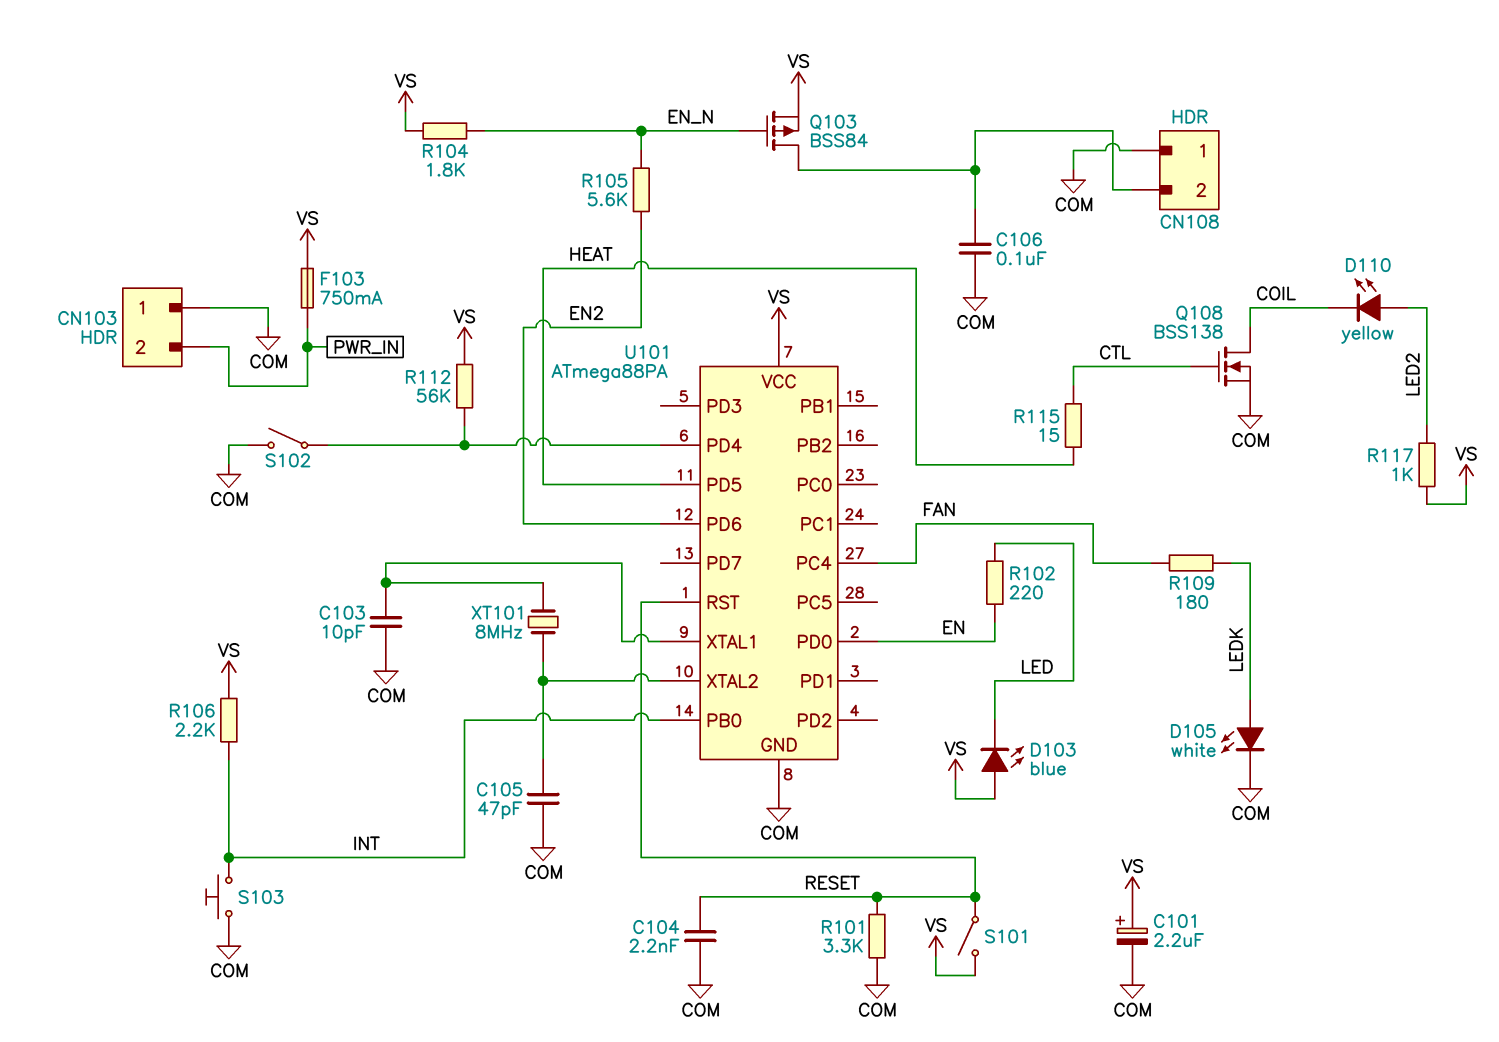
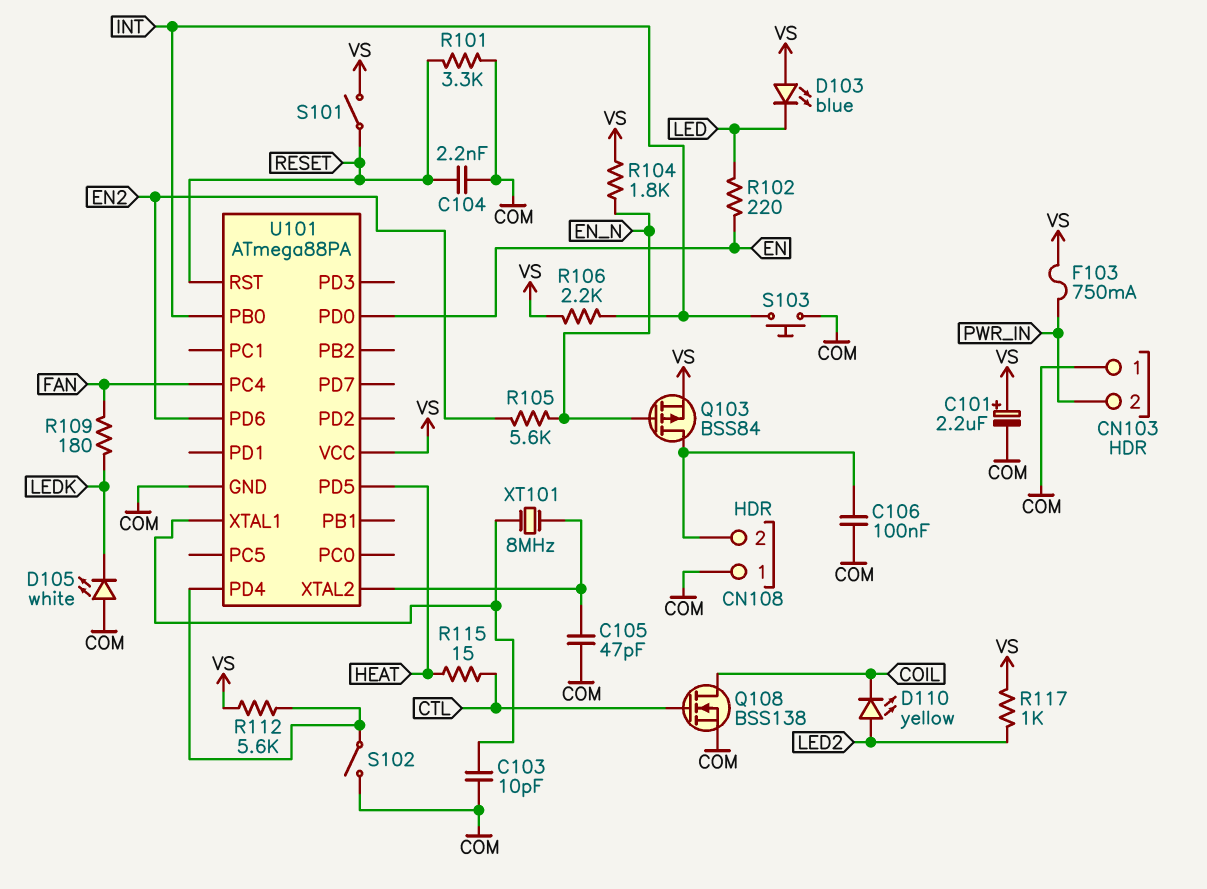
D105: LED white (A LEDK, K COM) -> LED white (A COM, K LEDK)
R112: 56k (U101/PD4, VS) -> 5.6k (U101/PD4, VS)

